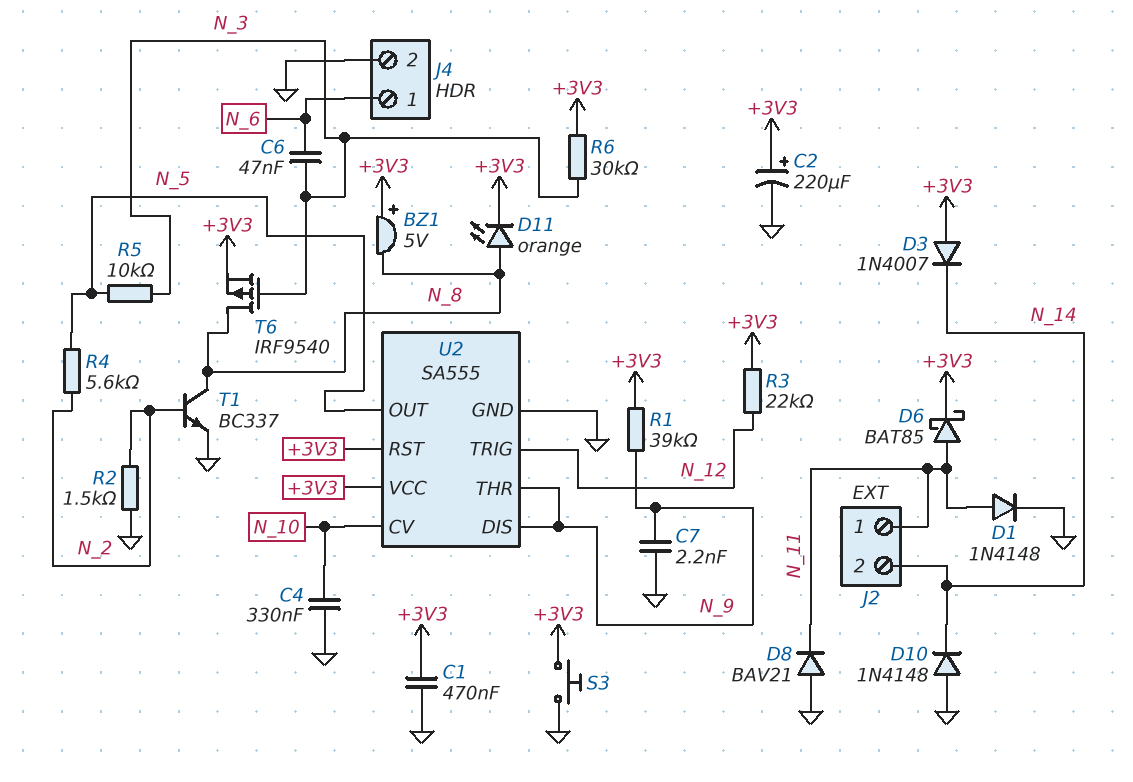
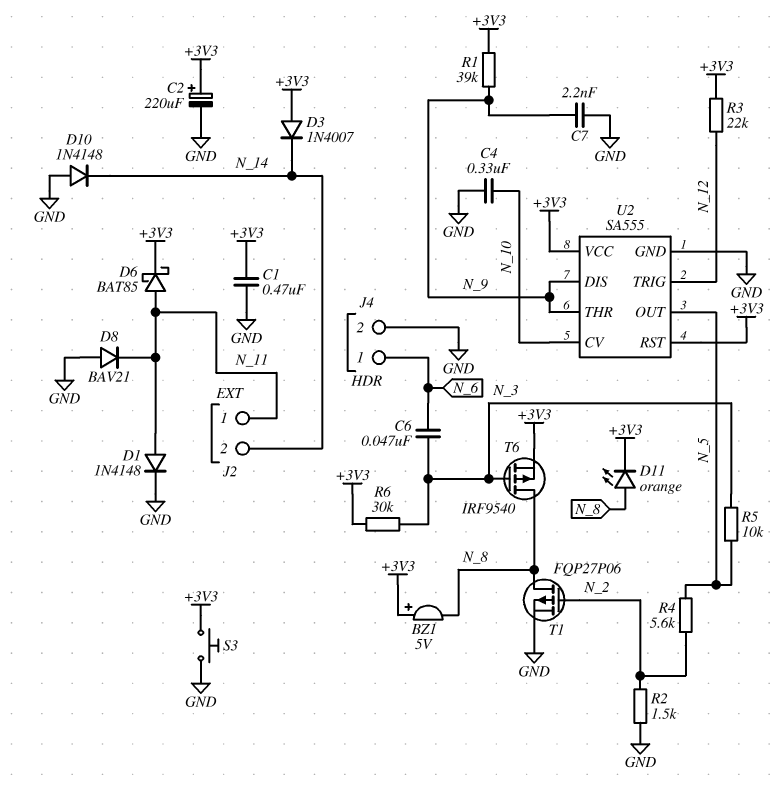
T1: NPN BC337 (B N_2, C N_8, E GND) -> PMOS FQP27P06 (G N_2, D N_8, S GND)

